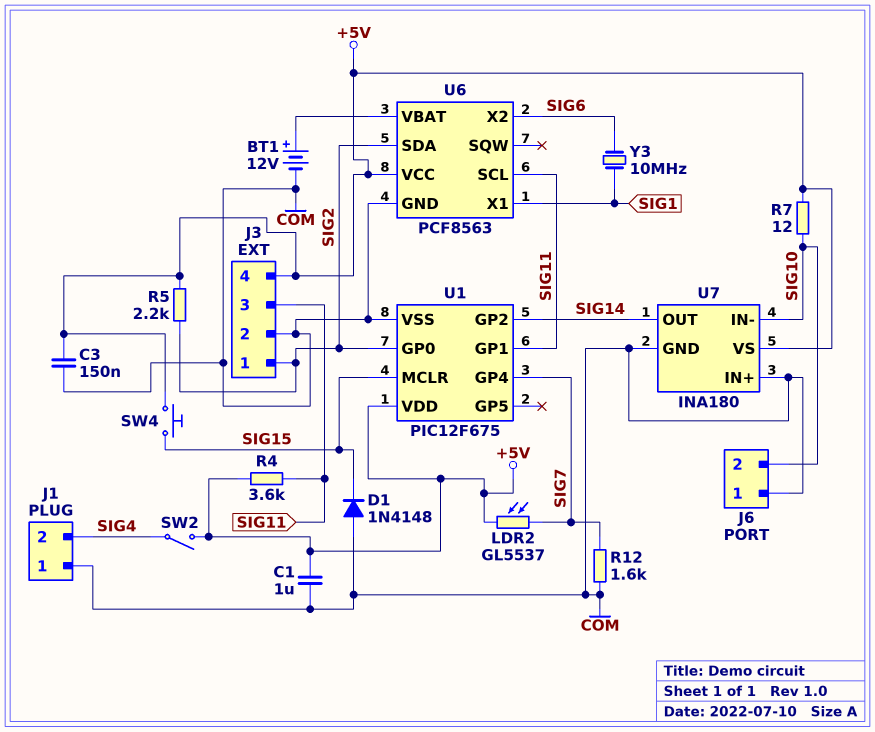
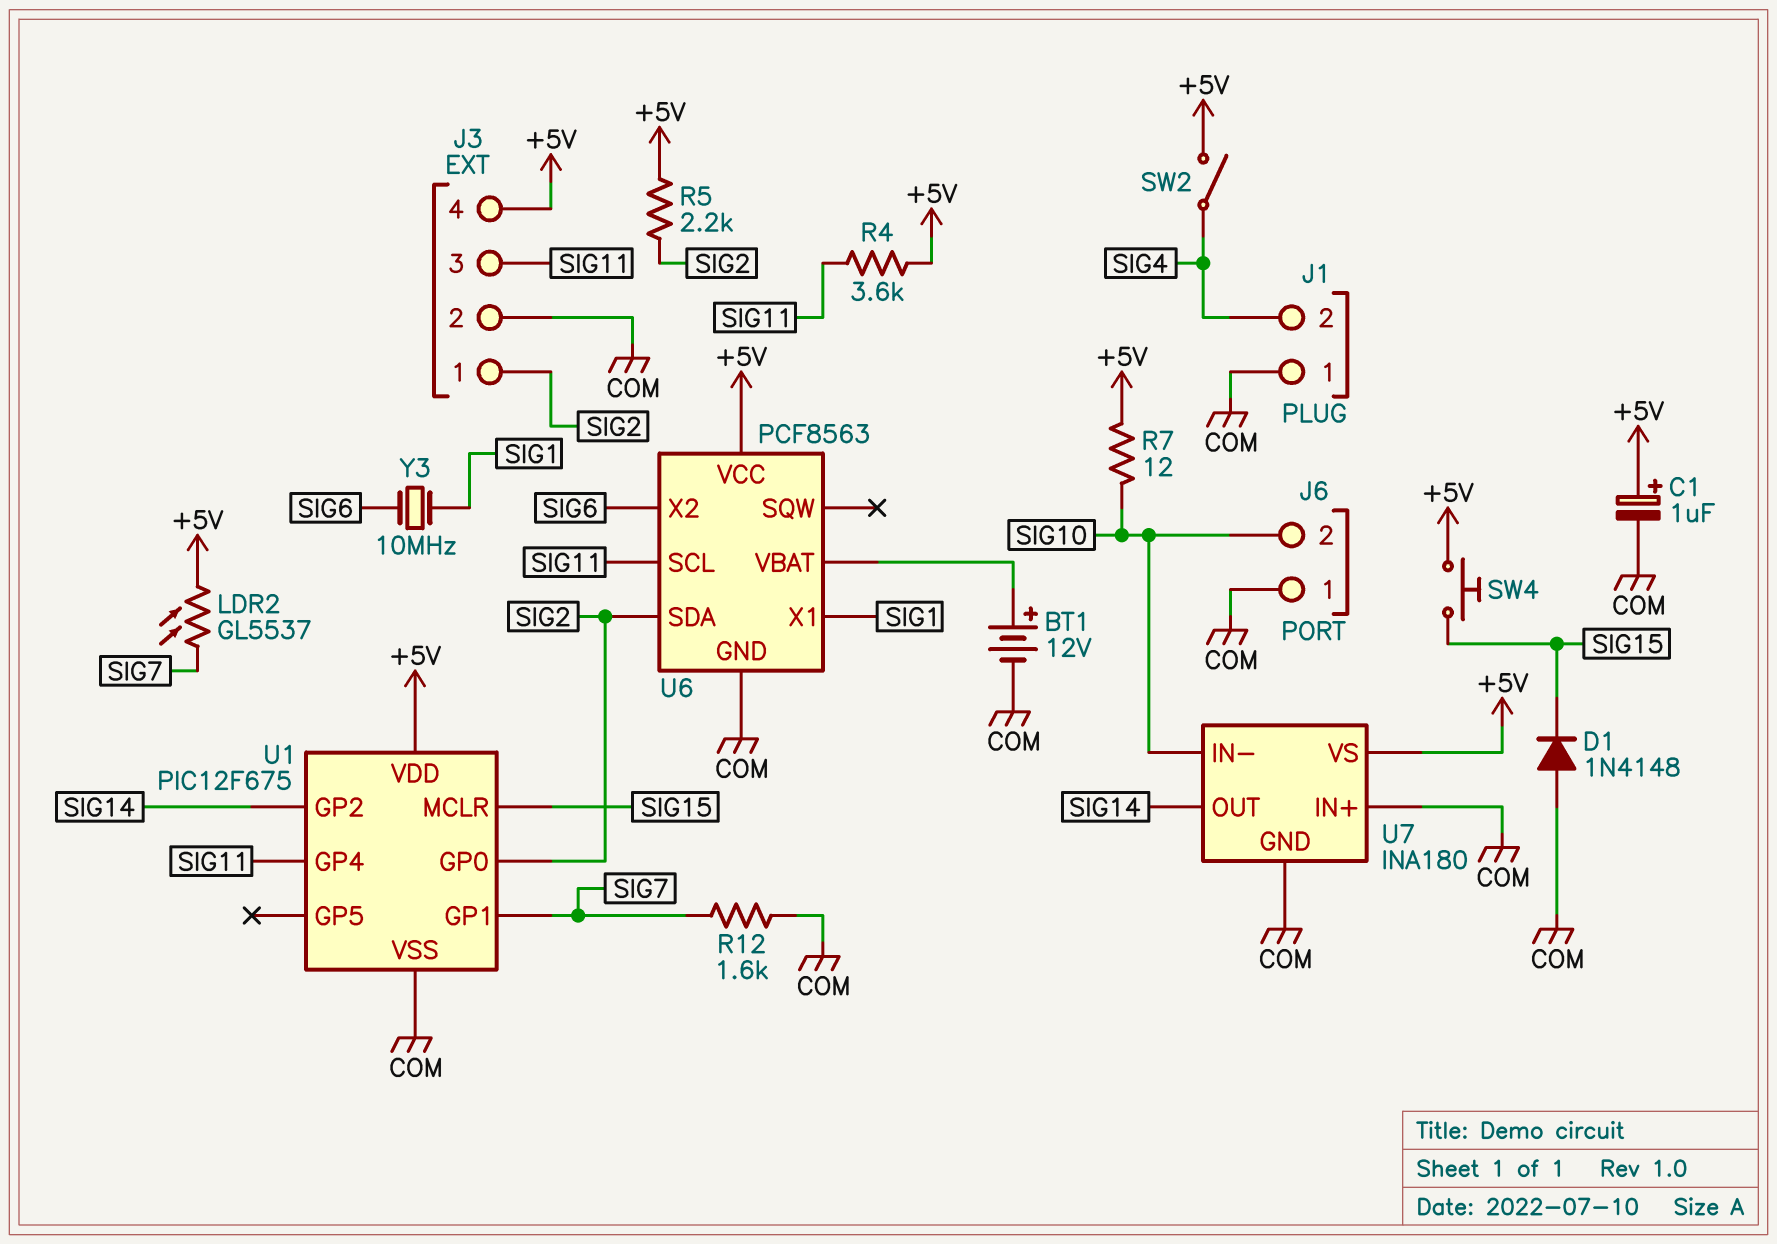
C1: 1uF (+5V, COM) -> 1uF (plus +5V, minus COM)
C3: 150nF (+5V, COM) -> none
U1 pin GP1: SIG11 -> SIG7
U1 pin GP4: SIG7 -> SIG11

